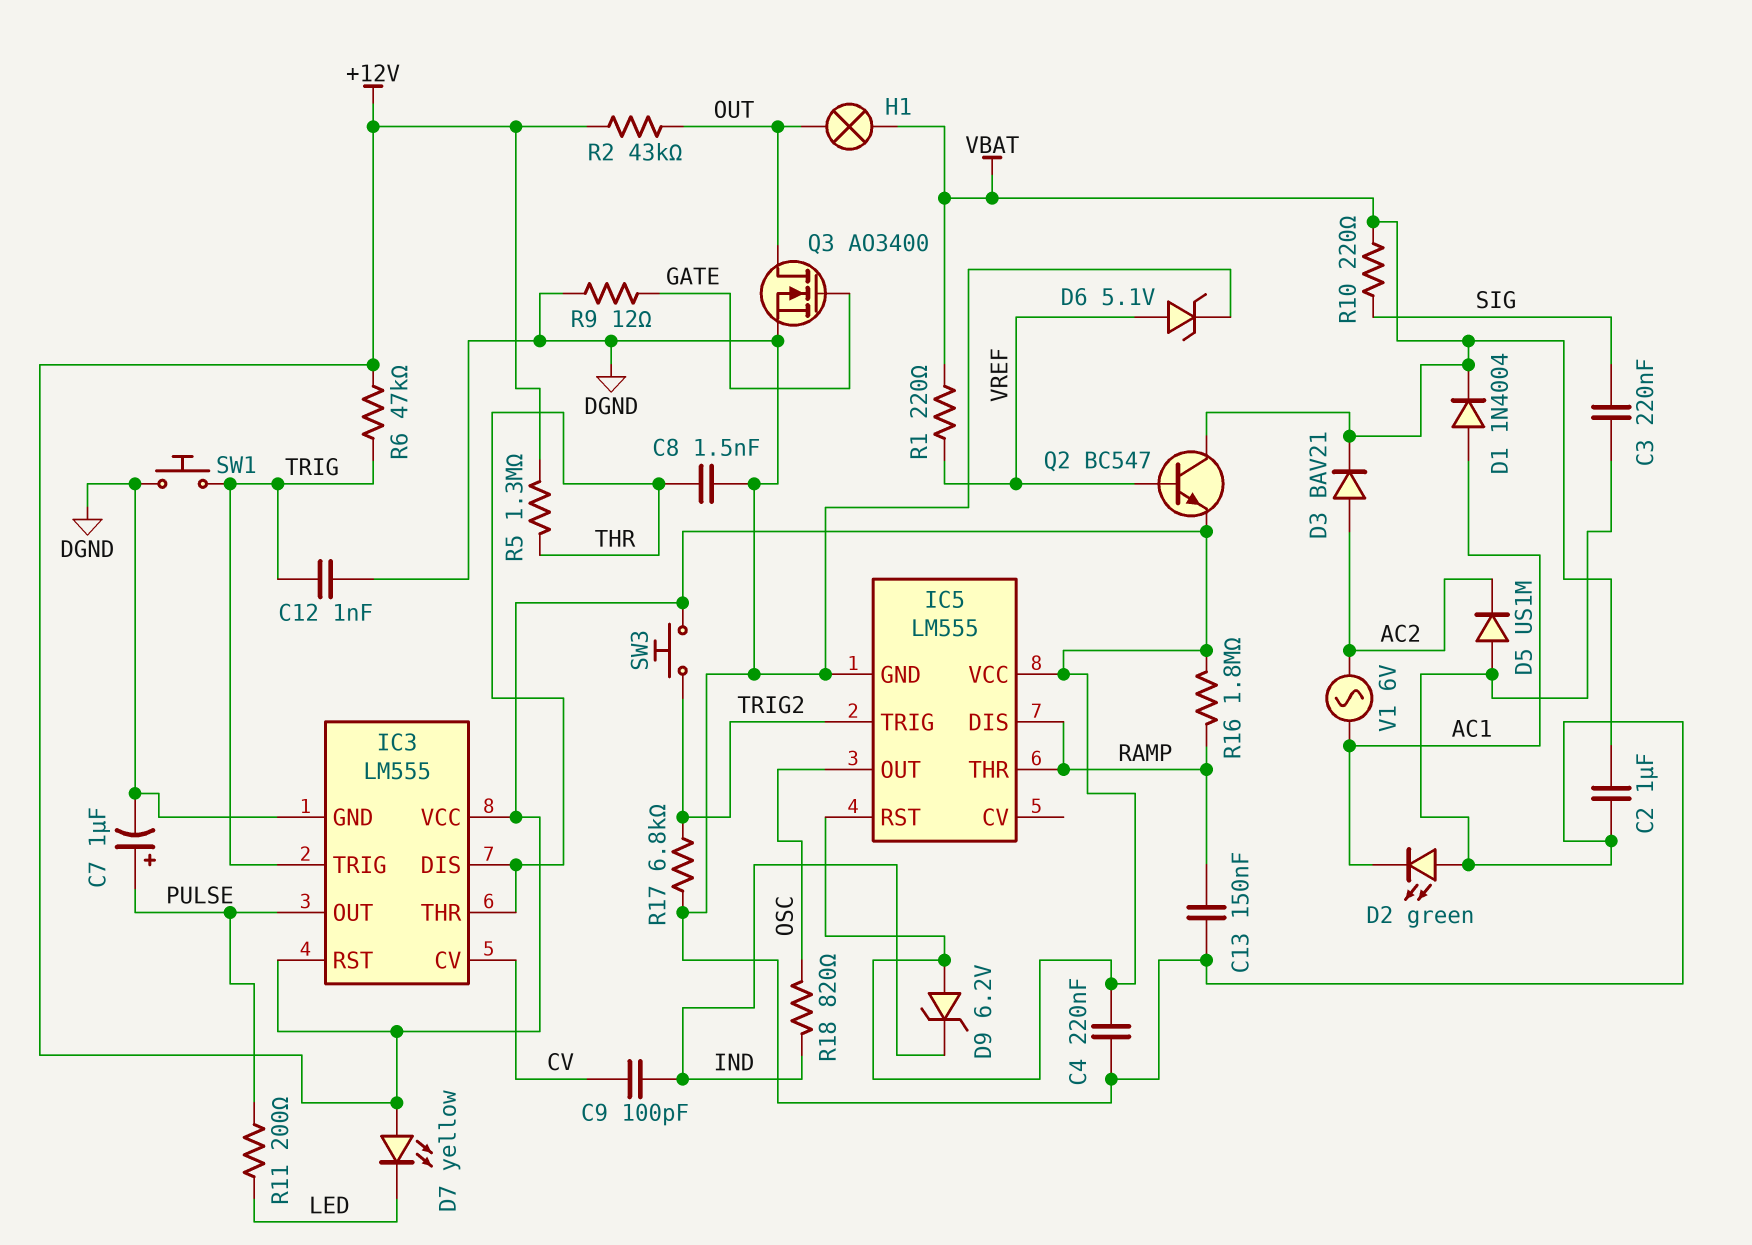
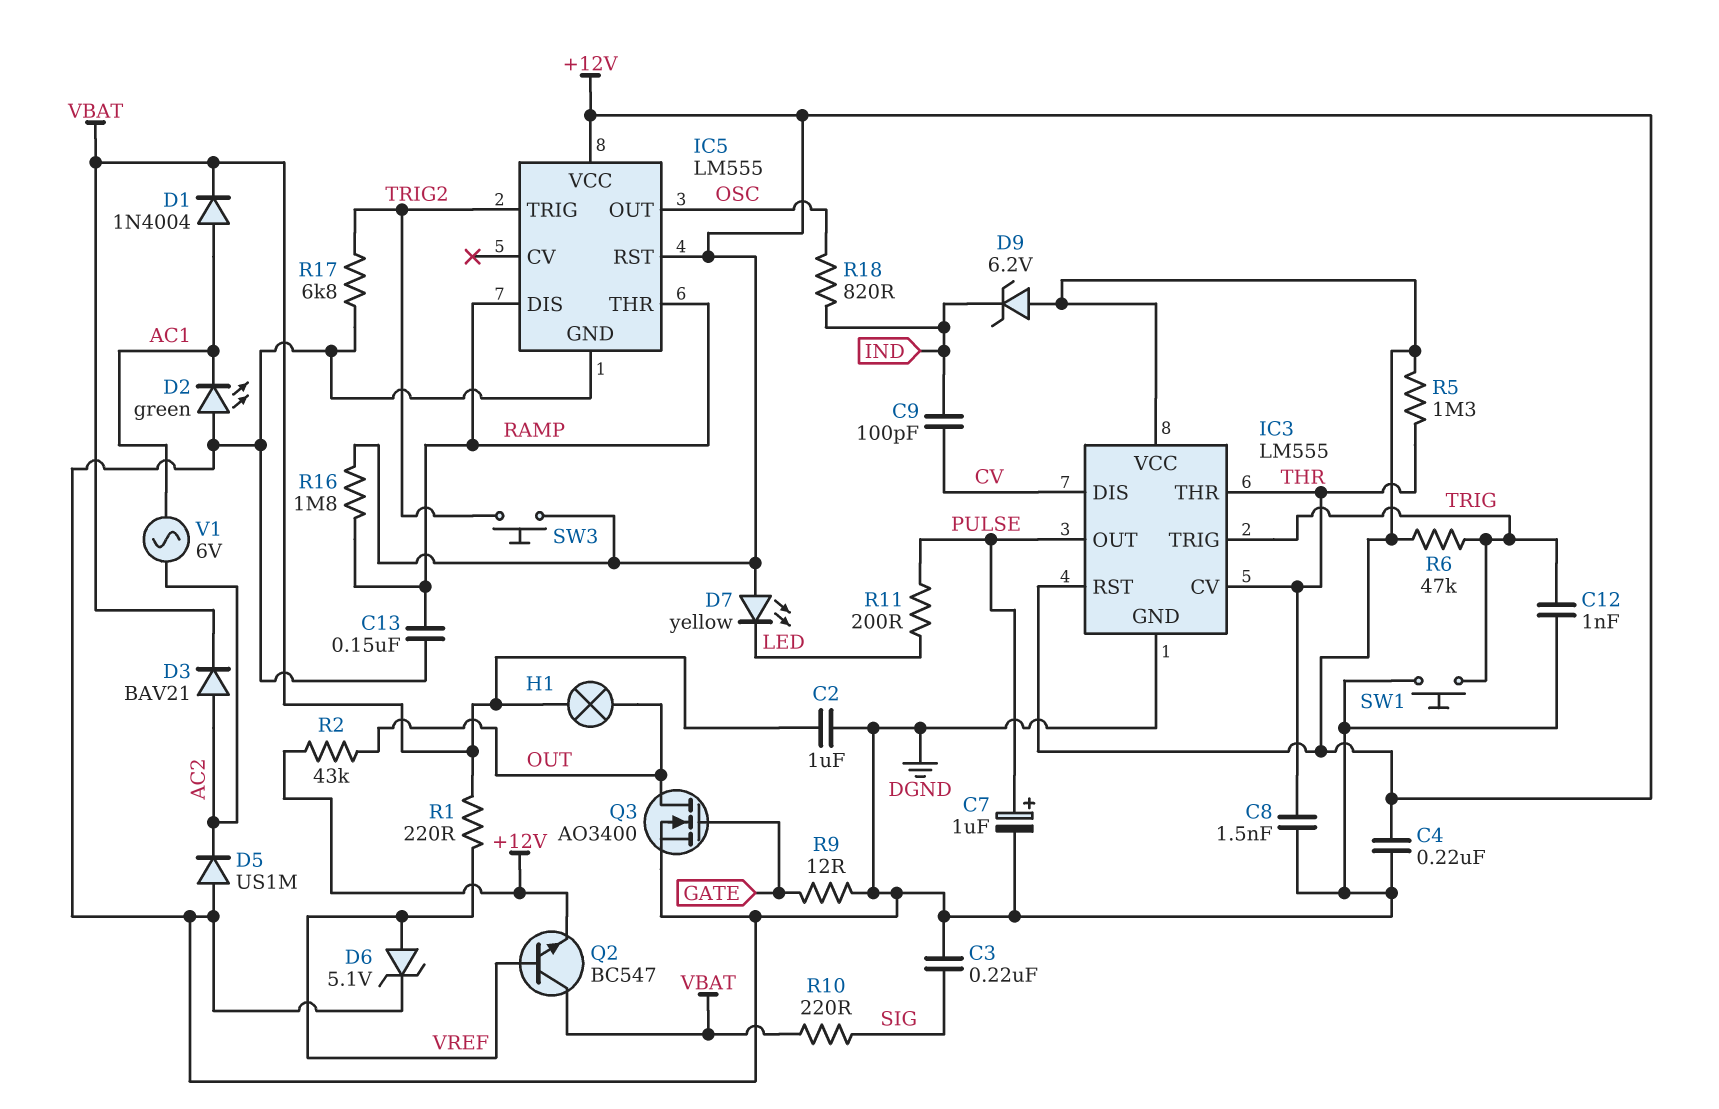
IC3 pin CV: CV -> THR
IC3 pin DIS: THR -> CV

